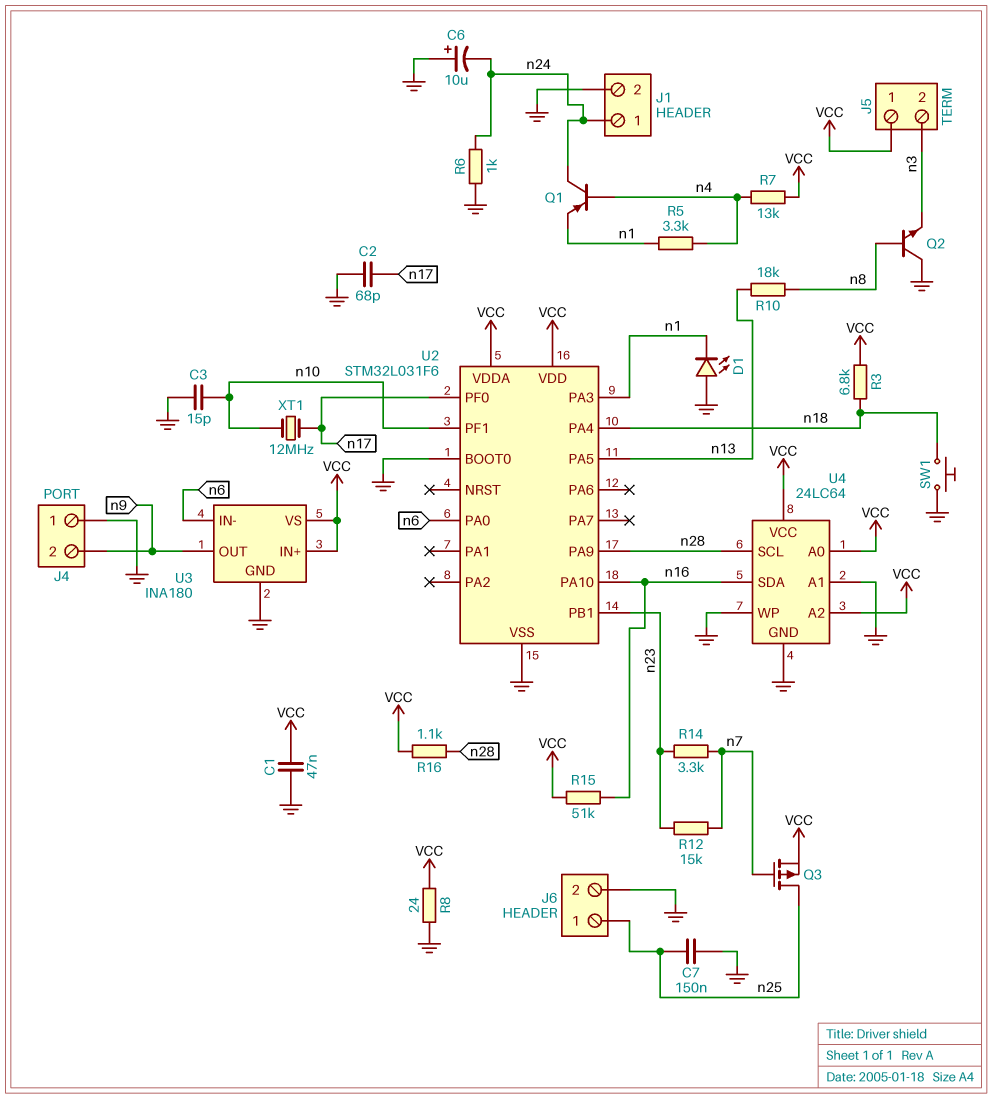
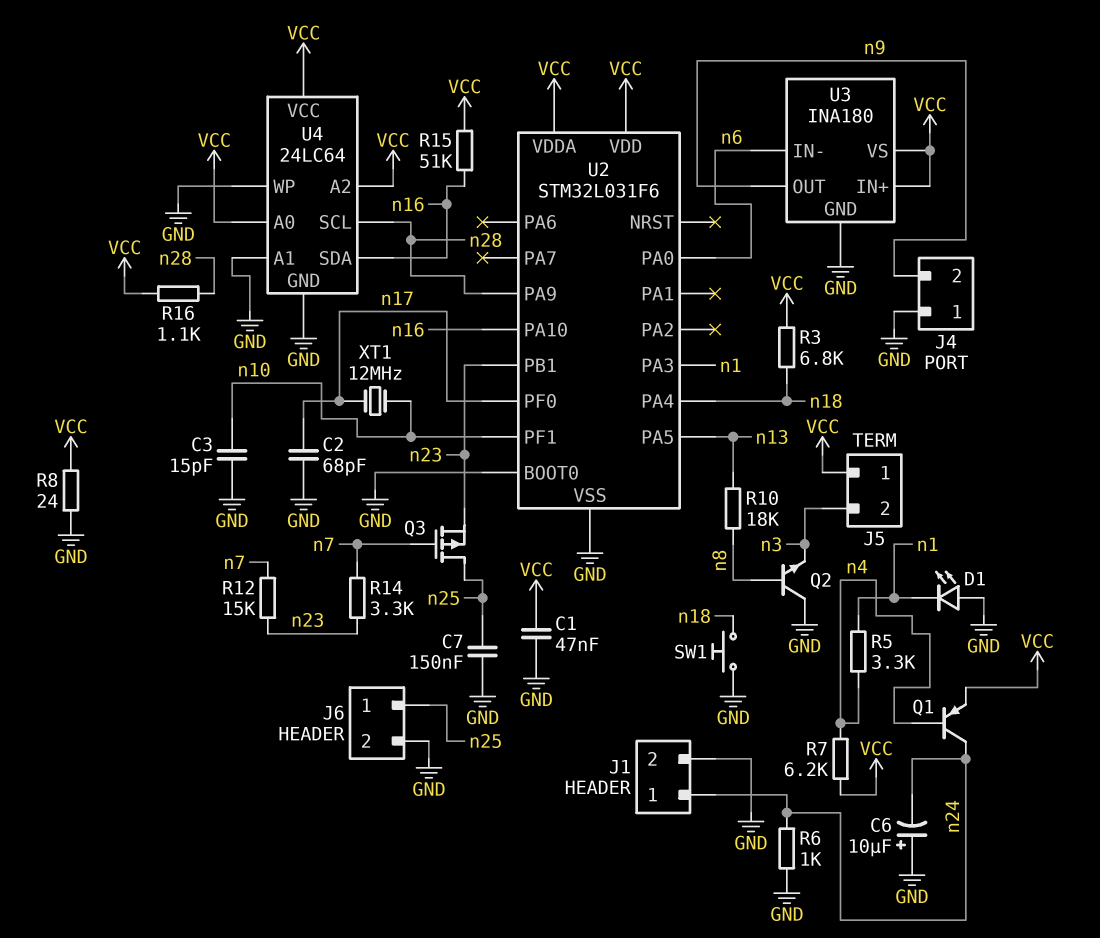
Q1: PNP (B n4, C n24, E n1) -> PNP (B n4, C n24, E VCC)
Q3: PMOS (G n7, D n25, S VCC) -> PMOS (G n7, D n25, S n23)
R7: 13k (VCC, n4) -> 6.2k (VCC, n4)

